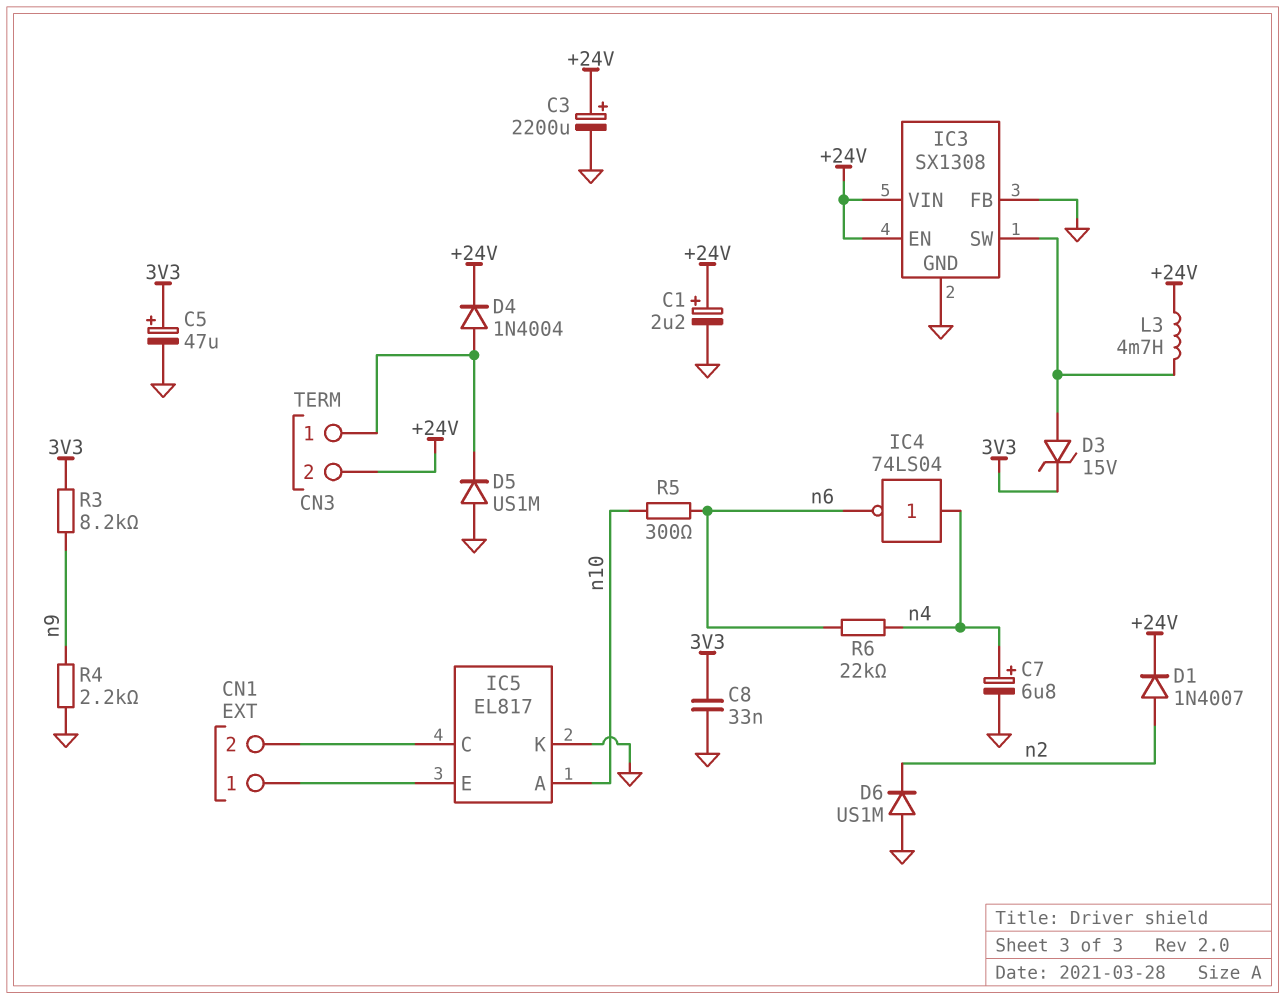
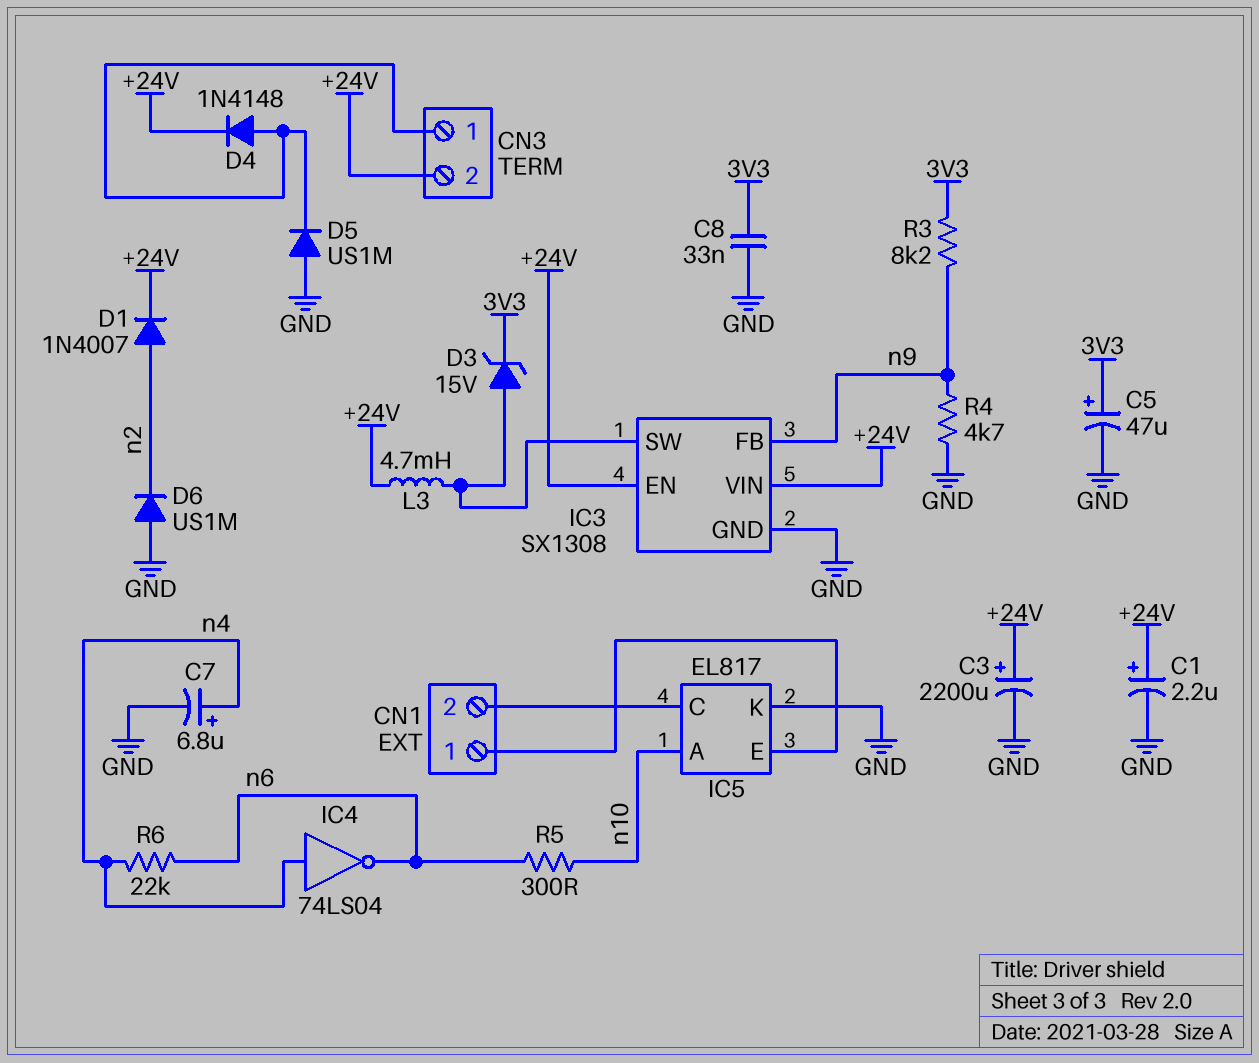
D4: diode 1N4004 (A CN3/1, K +24V) -> diode 1N4148 (A CN3/1, K +24V)
IC3 pin FB: GND -> n9
R4: 2.2k (GND, n9) -> 4.7k (GND, n9)

